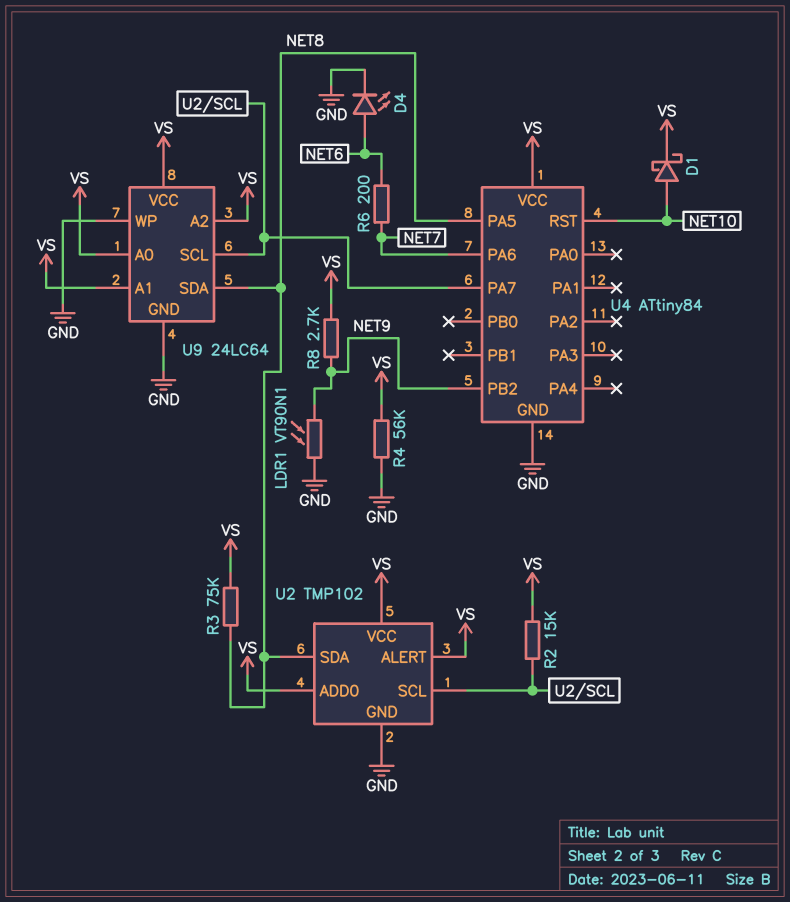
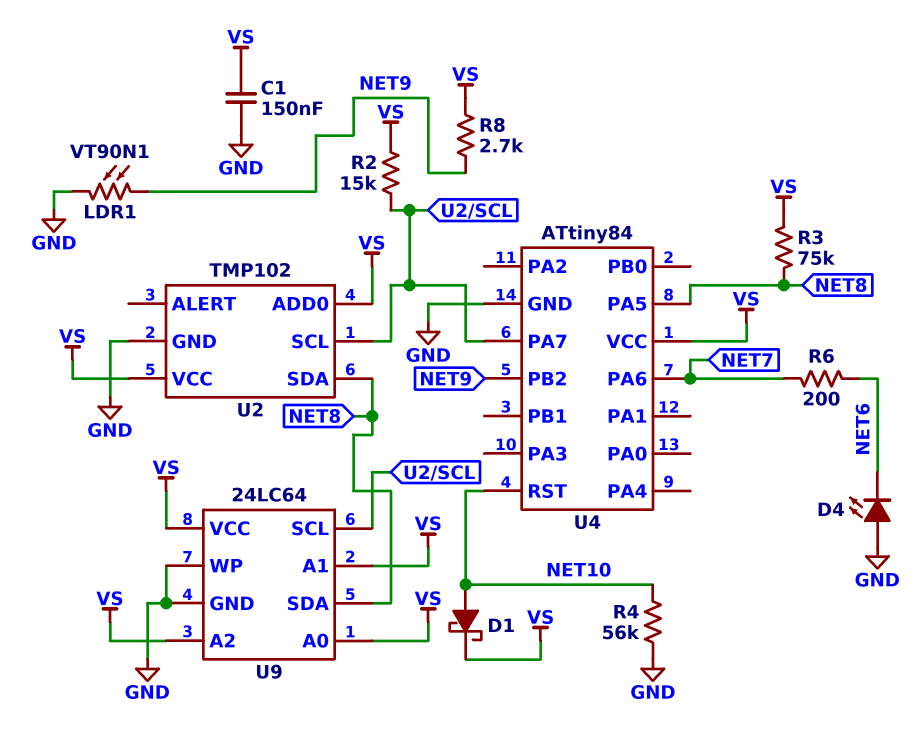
C1: none -> 150nF (GND, VS)
D4: LED (A NET6, K GND) -> LED (A GND, K NET6)
R4: 56k (GND, VS) -> 56k (GND, NET10)
U2 pin ALERT: VS -> none

